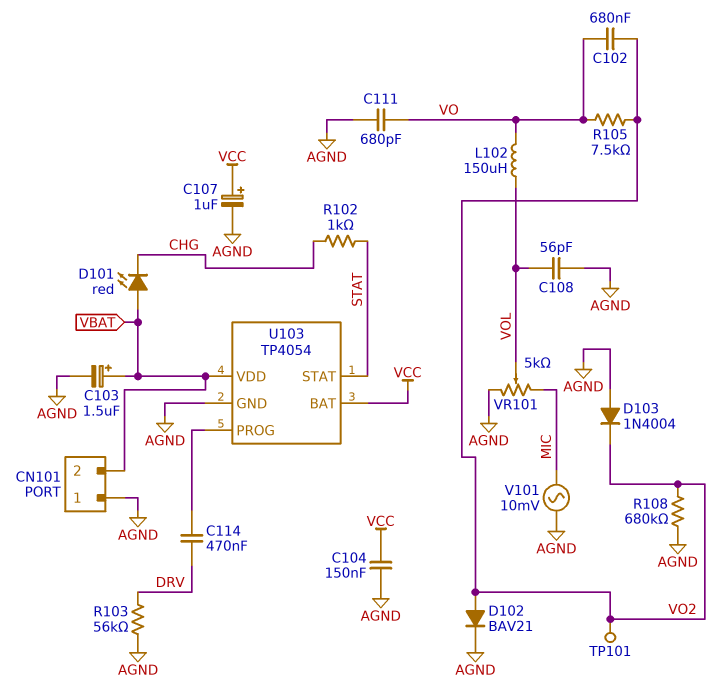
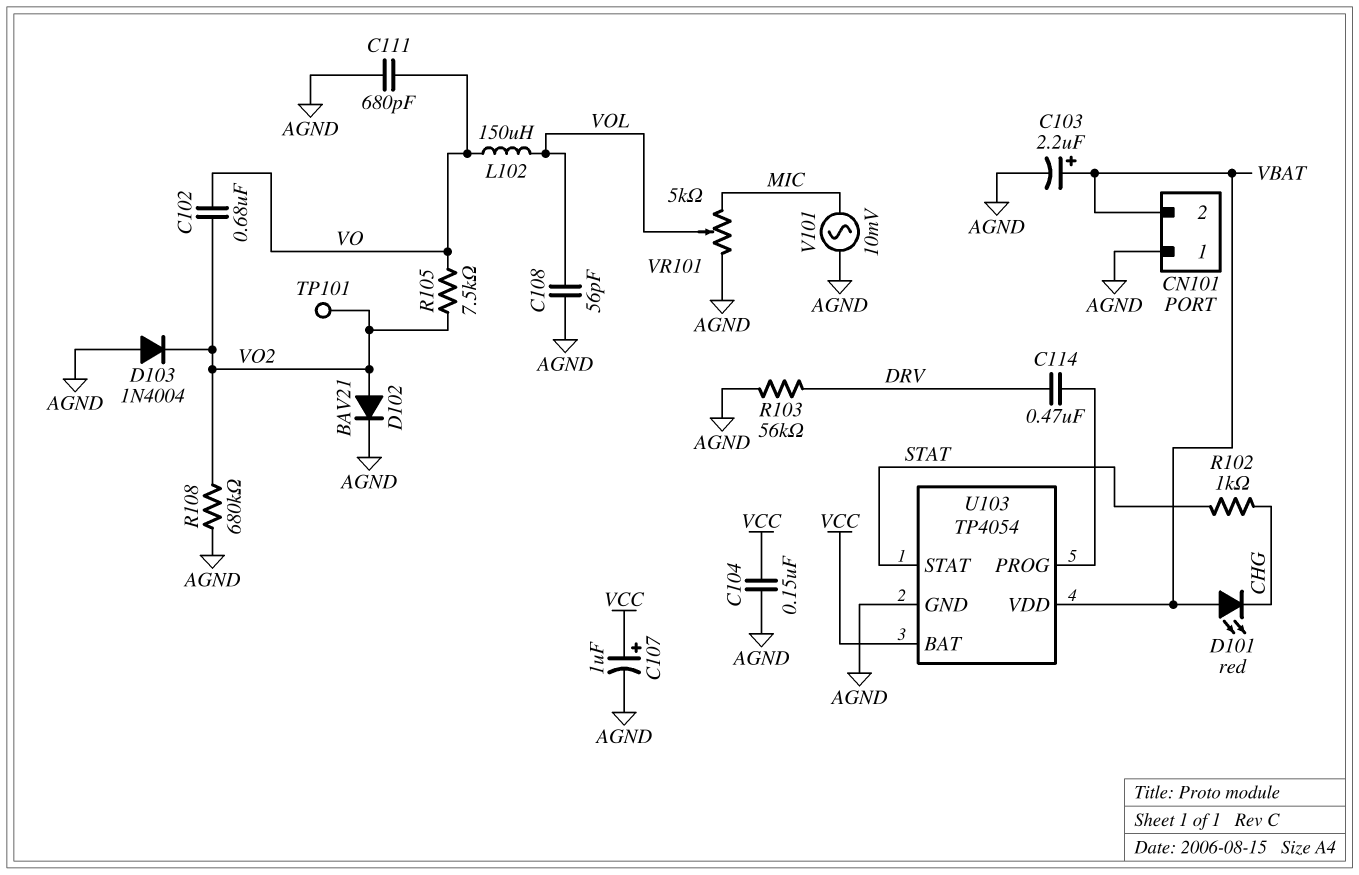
C103: 1.5uF (plus VBAT, minus AGND) -> 2.2uF (plus VBAT, minus AGND)

